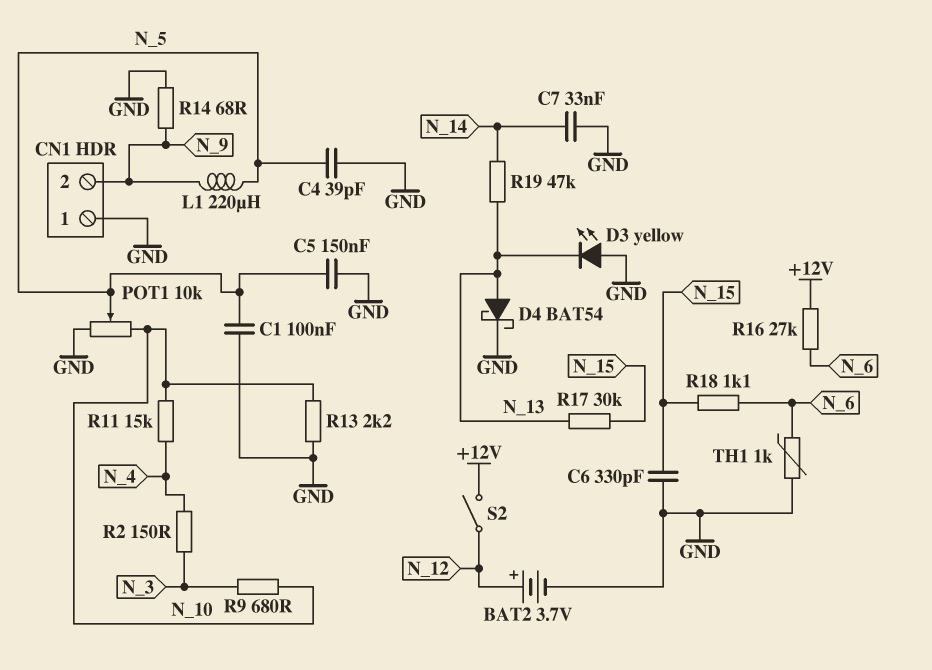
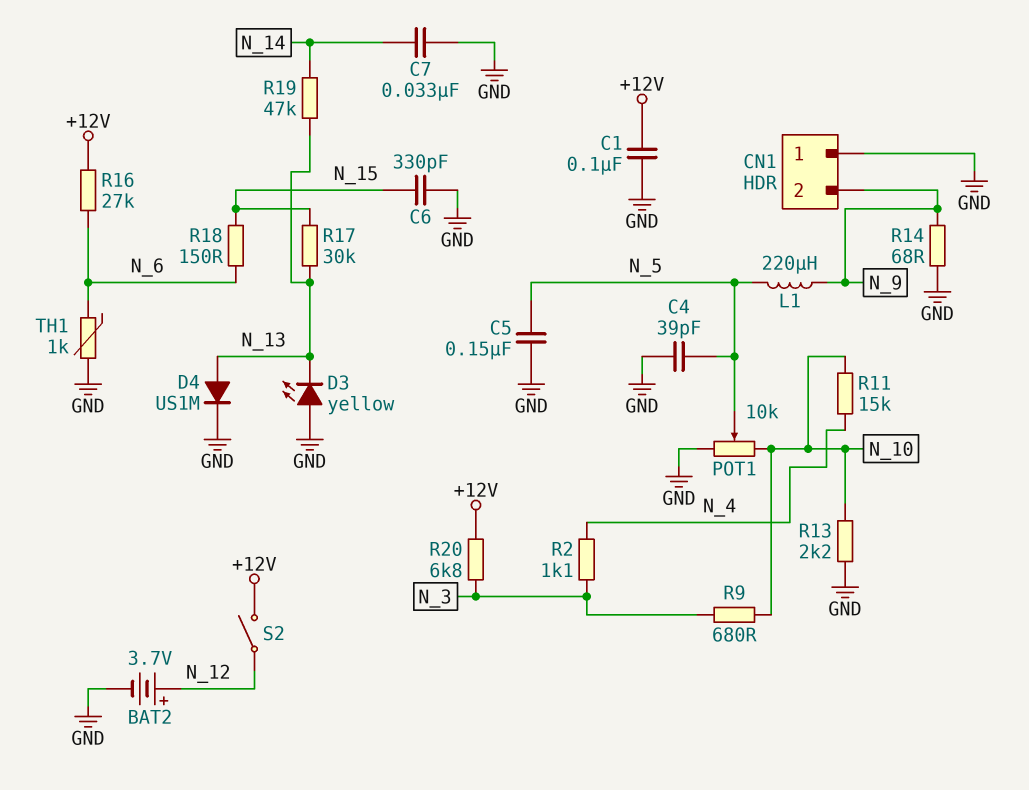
C1: 100nF (GND, N_5) -> 100nF (+12V, GND)
D4: schottky BAT54 (A N_13, K GND) -> diode US1M (A N_13, K GND)
R2: 150 (N_3, N_4) -> 1.1k (N_3, N_4)
R18: 1.1k (N_6, N_15) -> 150 (N_6, N_15)
R20: none -> 6.8k (+12V, N_3)

